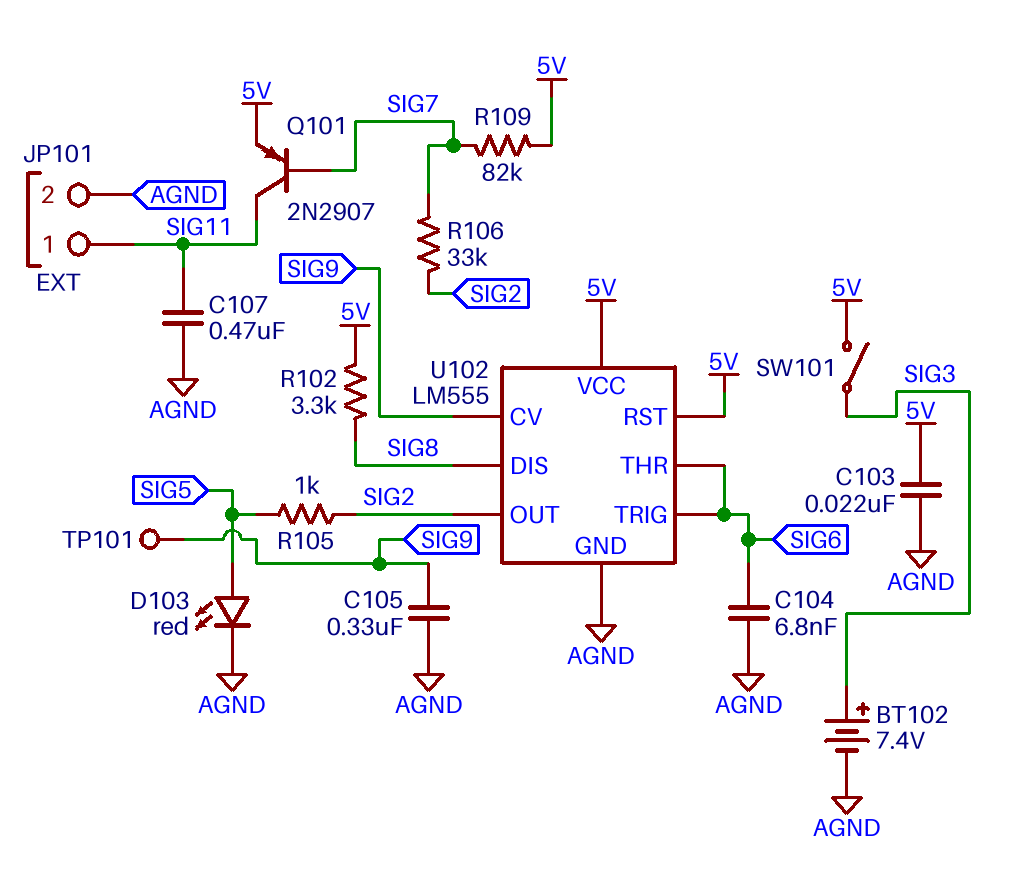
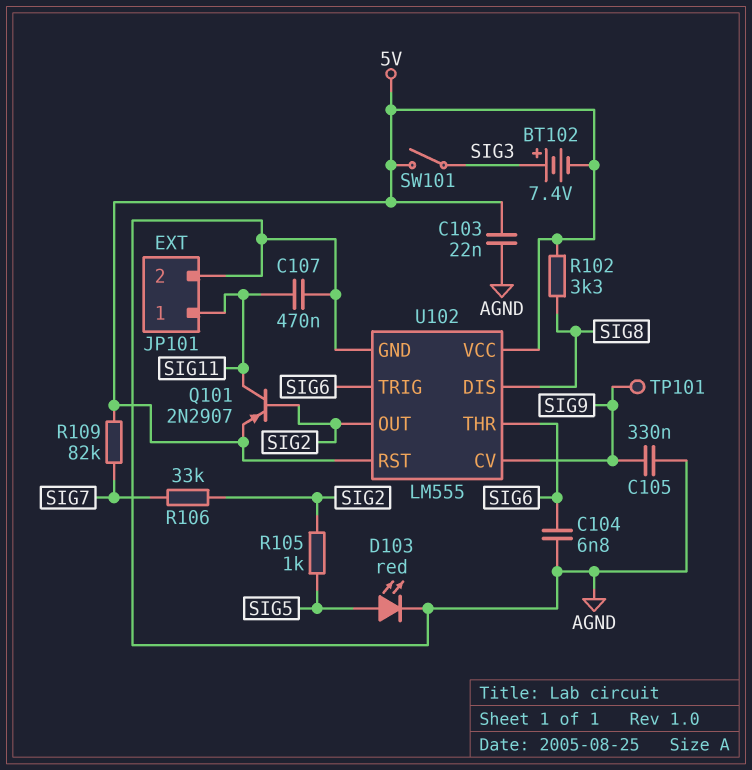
BT102: 7.4V (plus SIG3, minus AGND) -> 7.4V (plus SIG3, minus 5V)
Q101: PNP 2N2907 (B SIG7, C SIG11, E 5V) -> PNP 2N2907 (B SIG2, C SIG11, E 5V)

